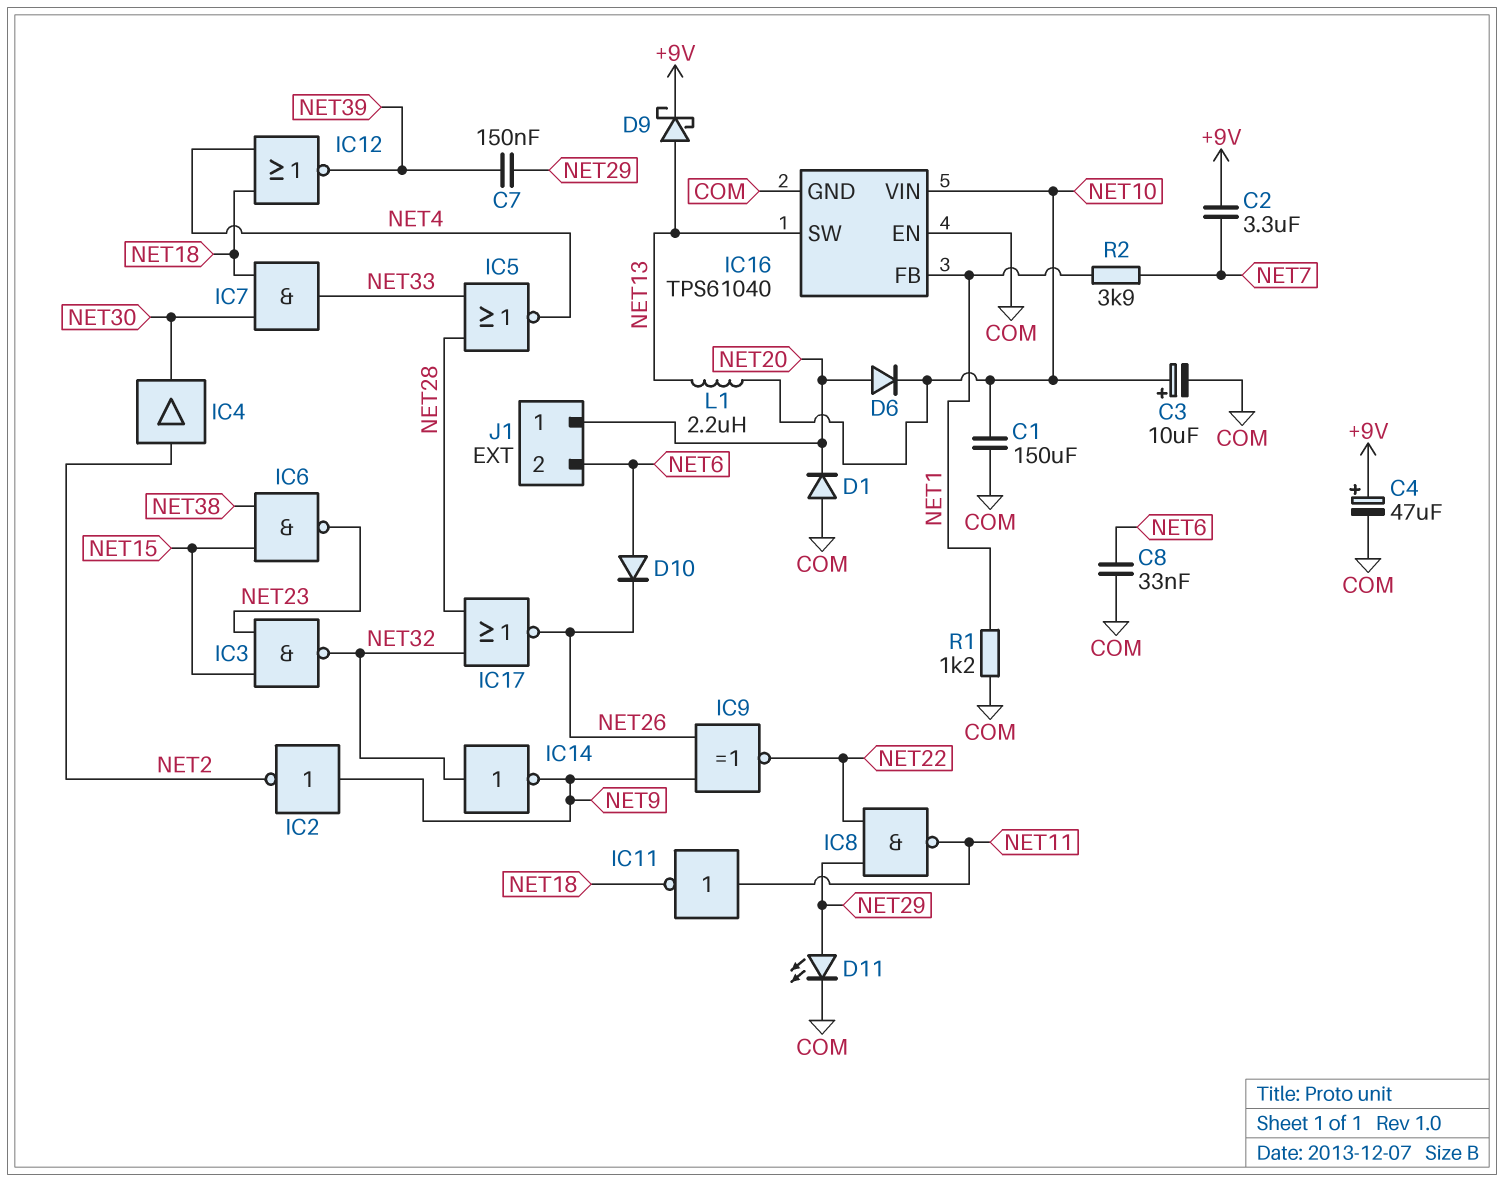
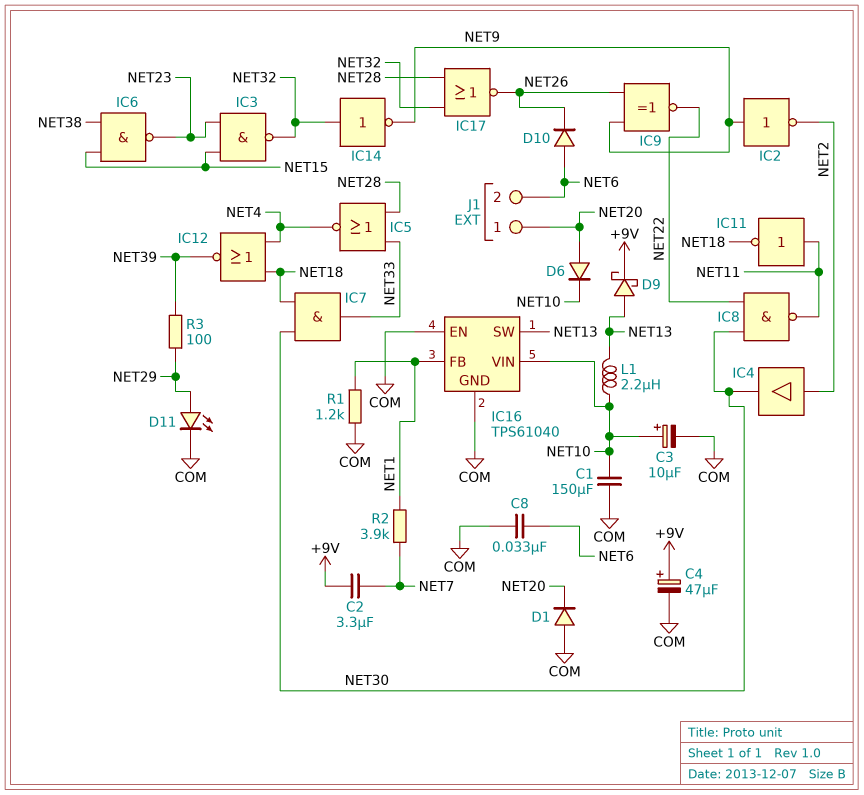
C7: 150nF (NET29, NET39) -> none
IC8: NAND (in NET22, in NET29, out NET11) -> NAND (in NET22, in NET30, out NET11)
R3: none -> 100 (NET29, NET39)

